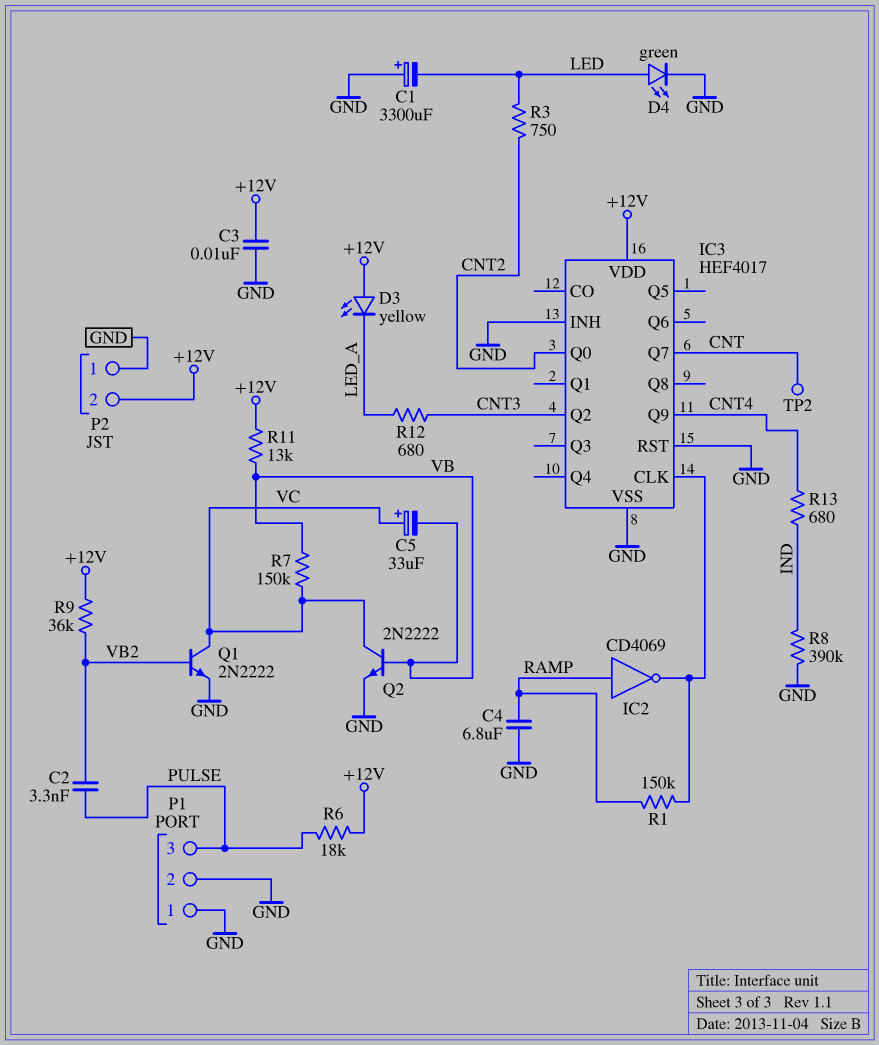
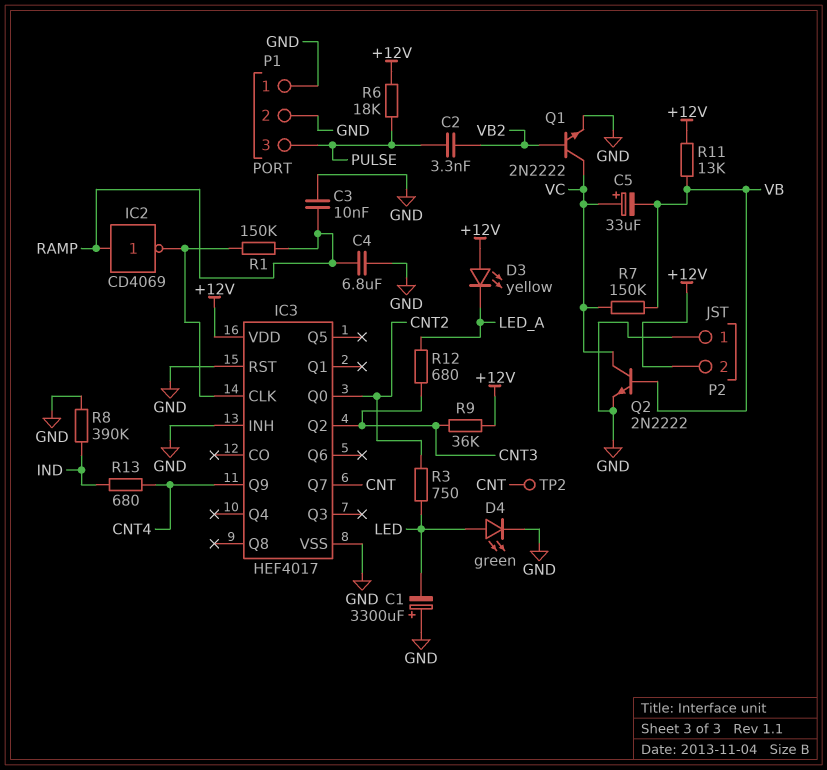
C3: 10nF (+12V, GND) -> 10nF (GND, RAMP)
R9: 36k (+12V, VB2) -> 36k (+12V, CNT3)

